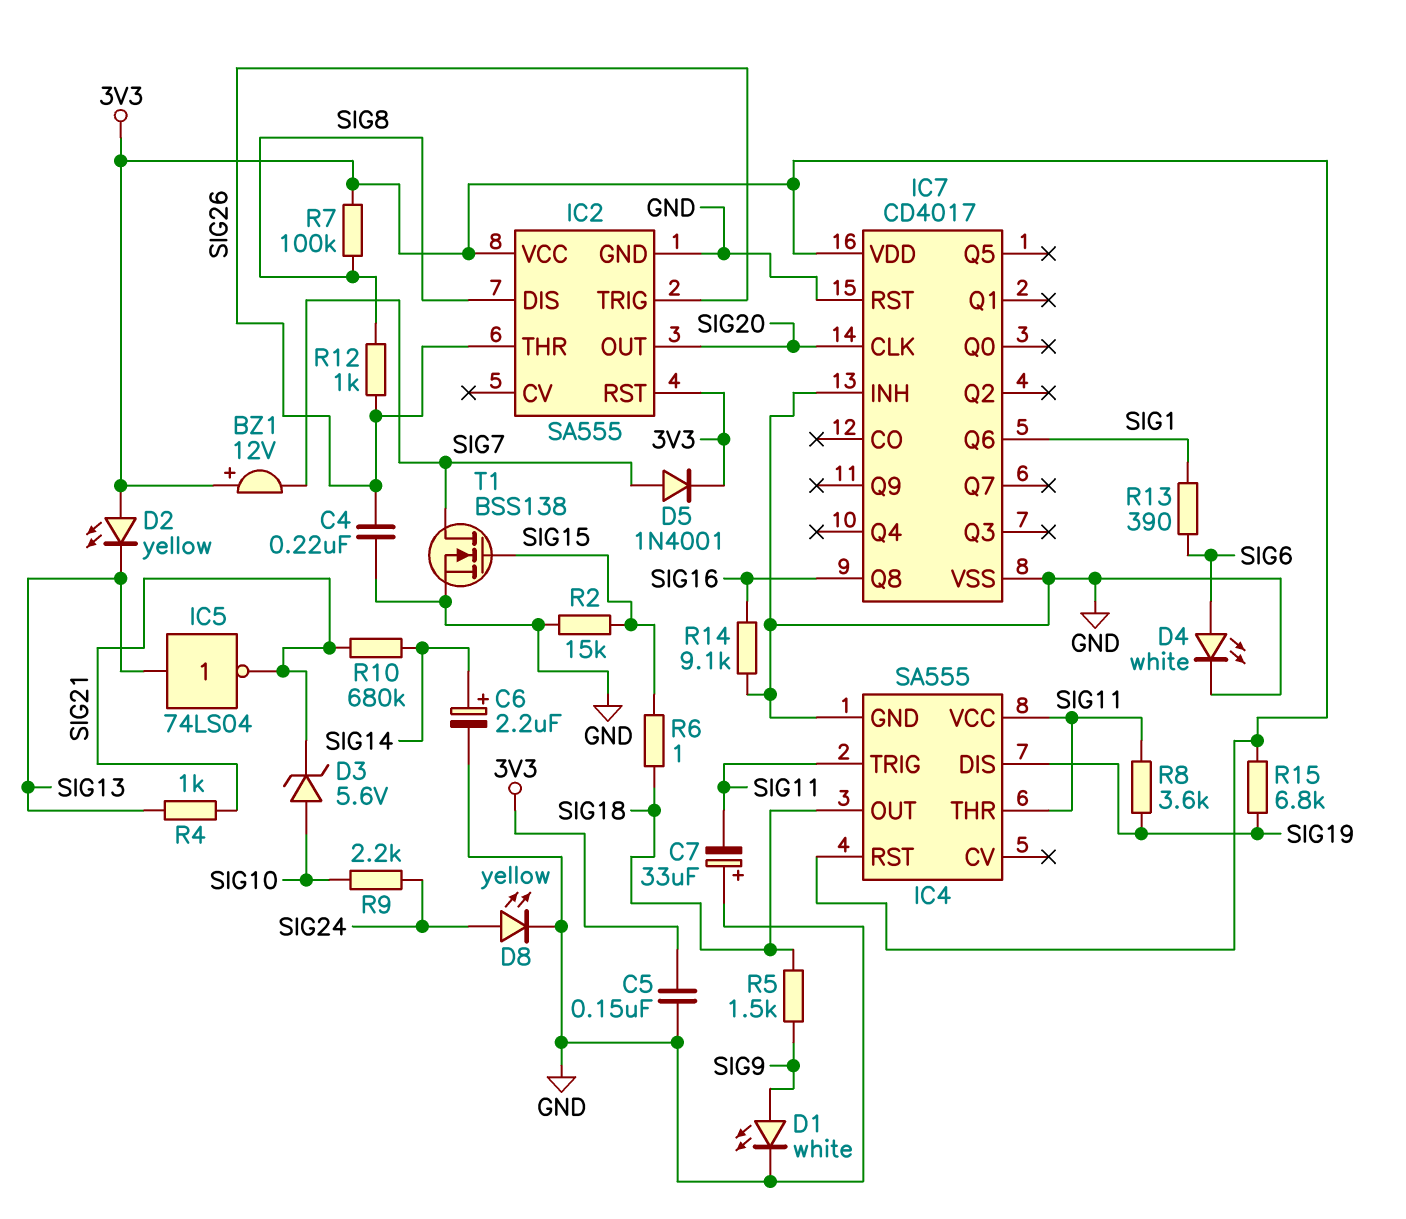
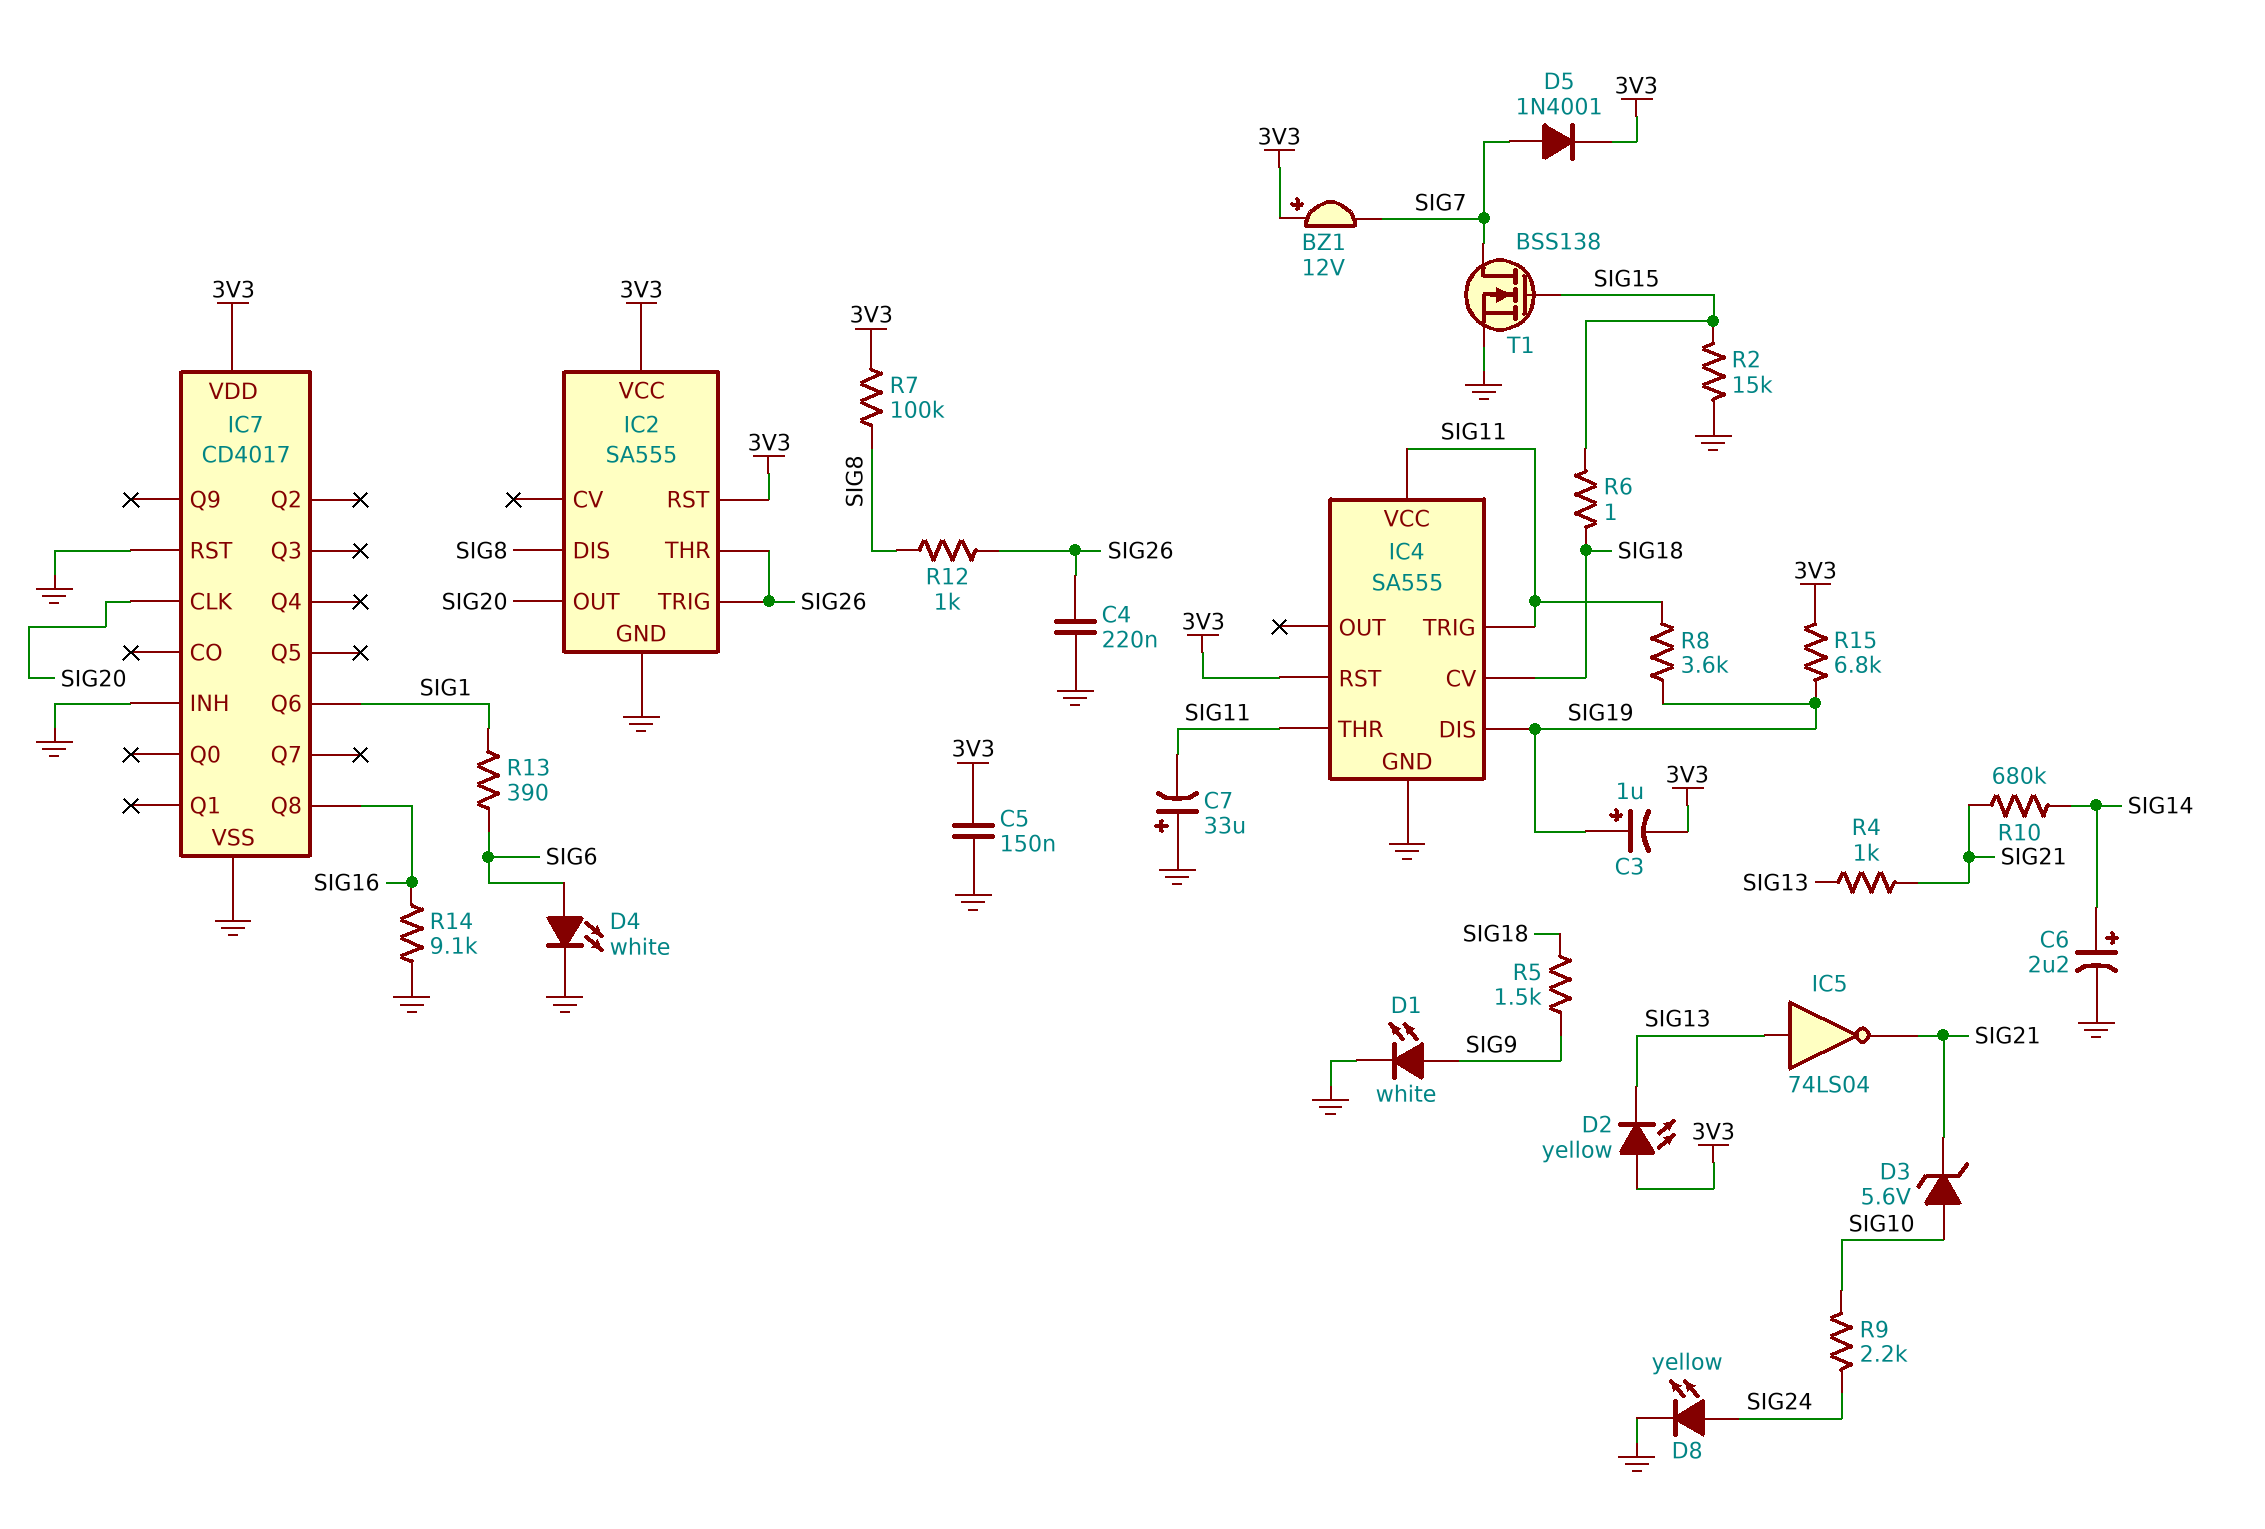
C3: none -> 1uF (plus SIG19, minus 3V3)
IC4 pin CV: none -> SIG18
IC4 pin OUT: SIG18 -> none

